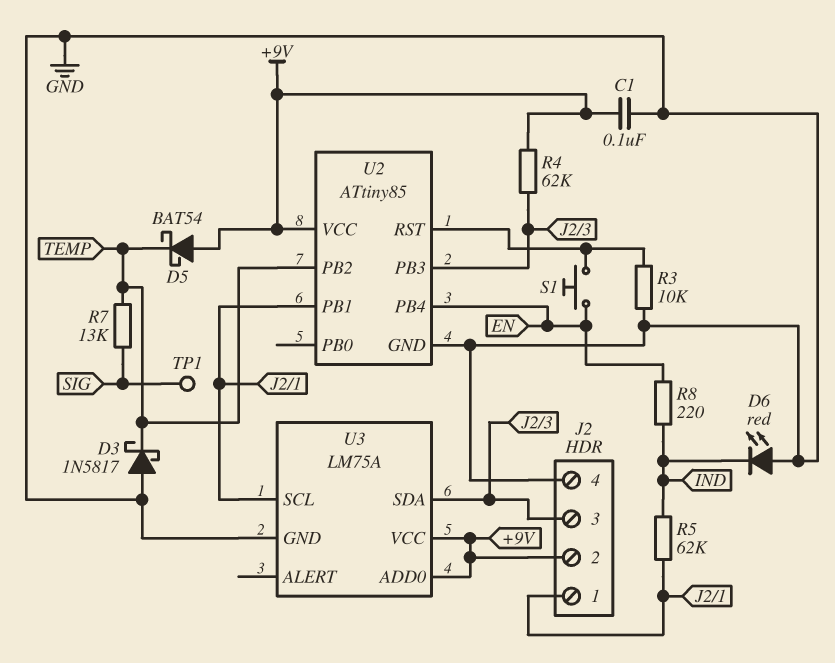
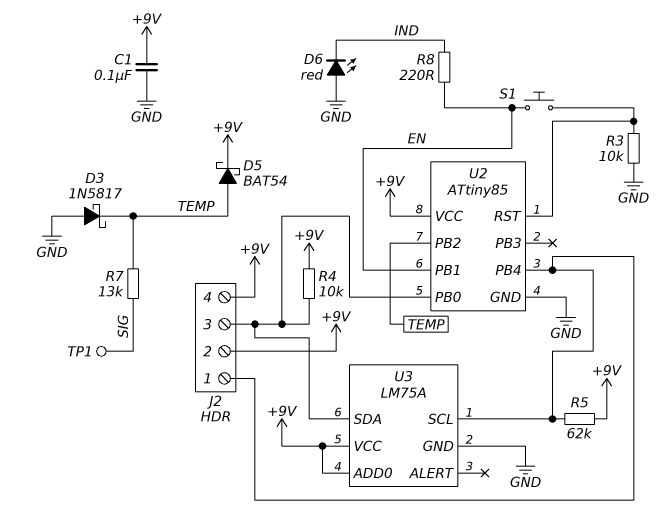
D5: schottky BAT54 (A +9V, K TEMP) -> schottky BAT54 (A TEMP, K +9V)
J2 pin 4: GND -> +9V
R4: 62k (+9V, J2/3) -> 10k (+9V, J2/3)
R5: 62k (IND, J2/1) -> 62k (+9V, J2/1)
U2 pin PB0: none -> J2/3
U2 pin PB1: J2/1 -> EN
U2 pin PB3: J2/3 -> none
U2 pin PB4: EN -> J2/1

